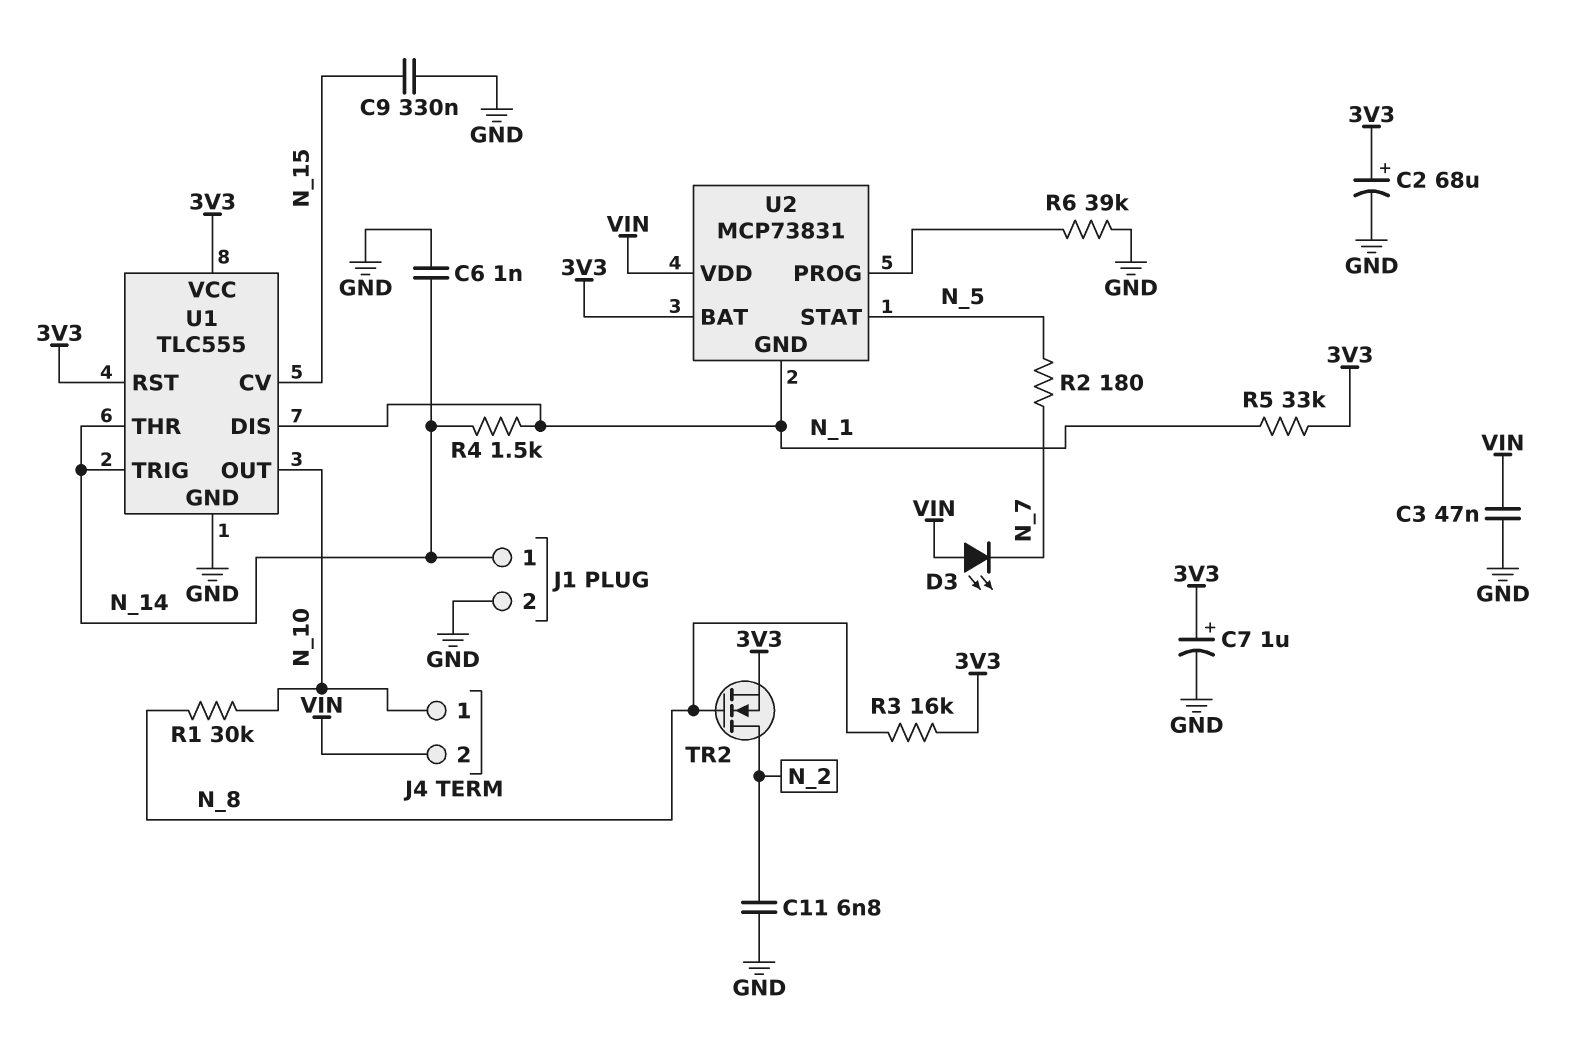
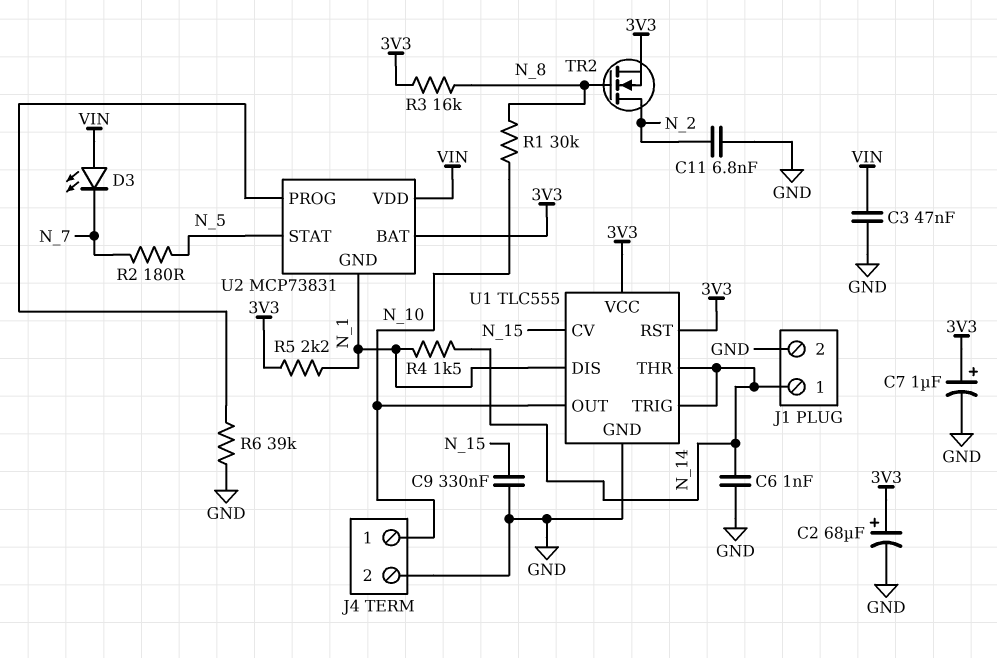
J4 pin 2: VIN -> GND
R5: 33k (3V3, N_1) -> 2.2k (3V3, N_1)

